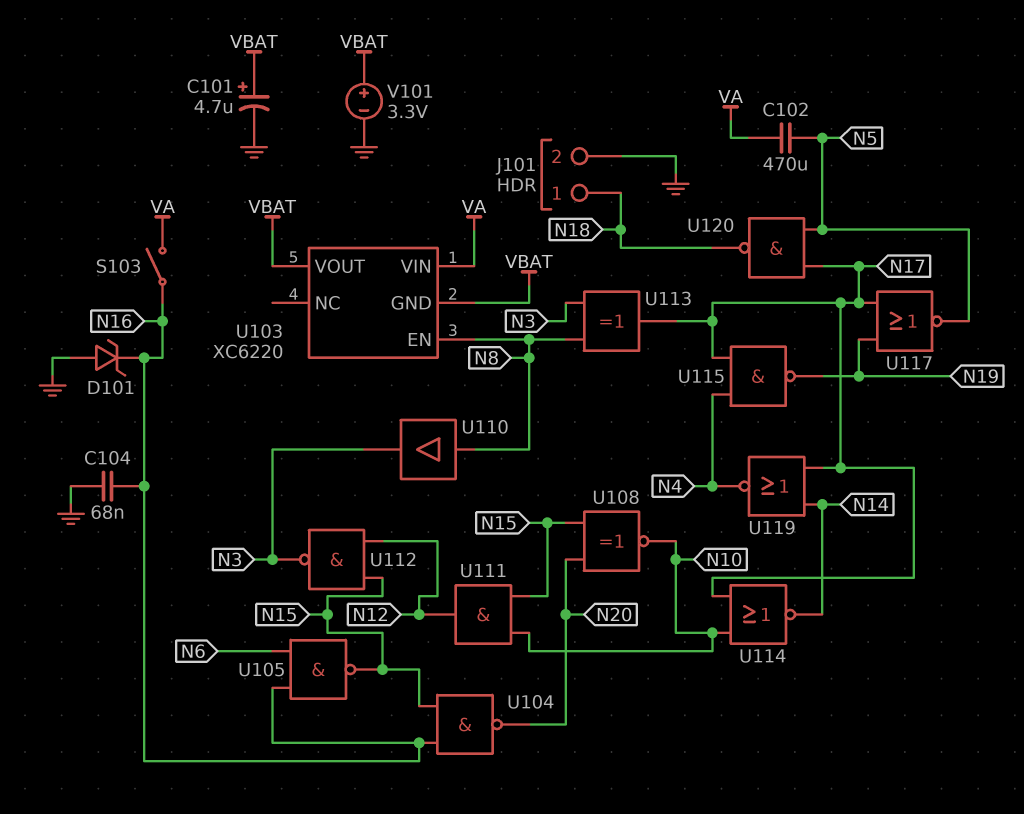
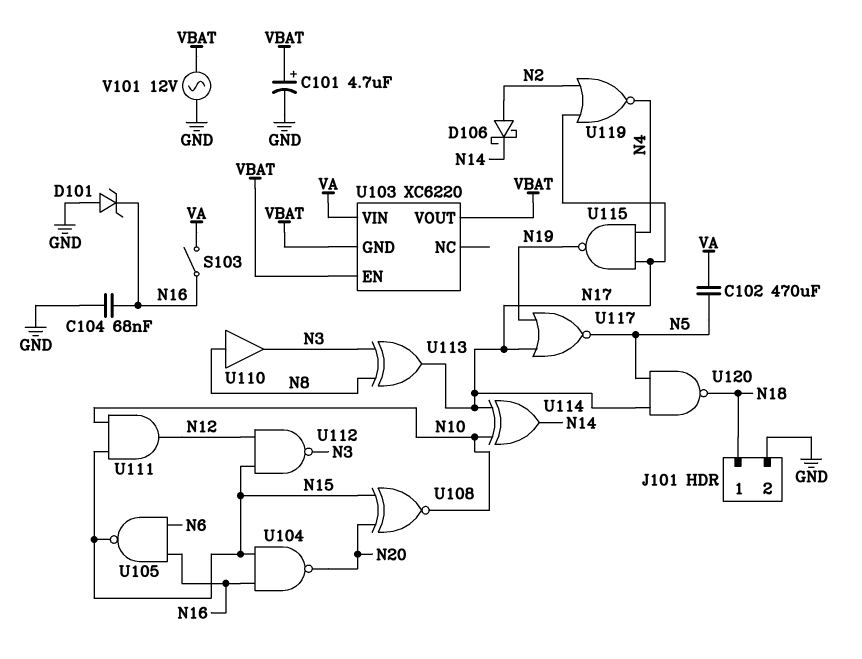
D106: none -> schottky (A N2, K N14)
U103 pin EN: N8 -> VBAT
U114: NOR (in N10, in N17, out N14) -> XOR (in N10, in N17, out N14)
U119: NOR (in N14, in N17, out N4) -> NOR (in N2, in N17, out N4)
V101: 3.3V (plus VBAT, minus GND) -> AC 12V (GND, VBAT)

